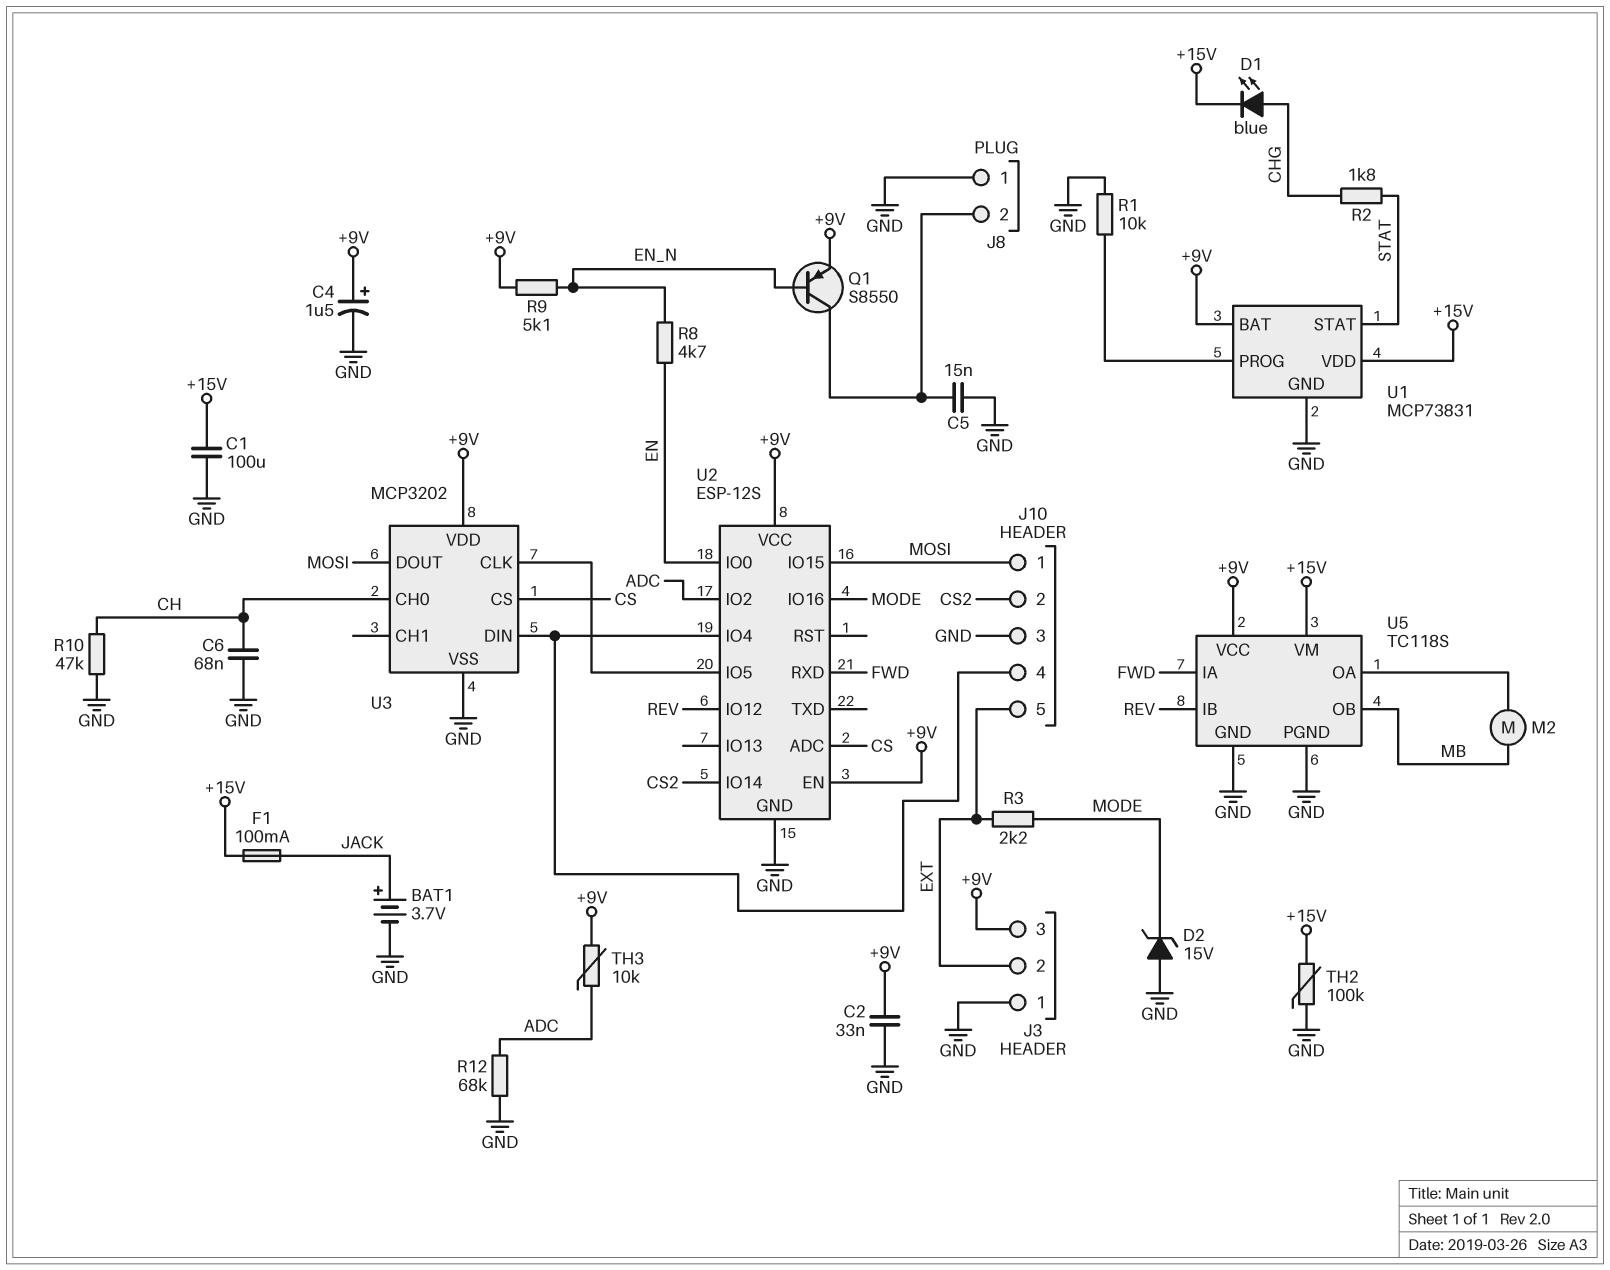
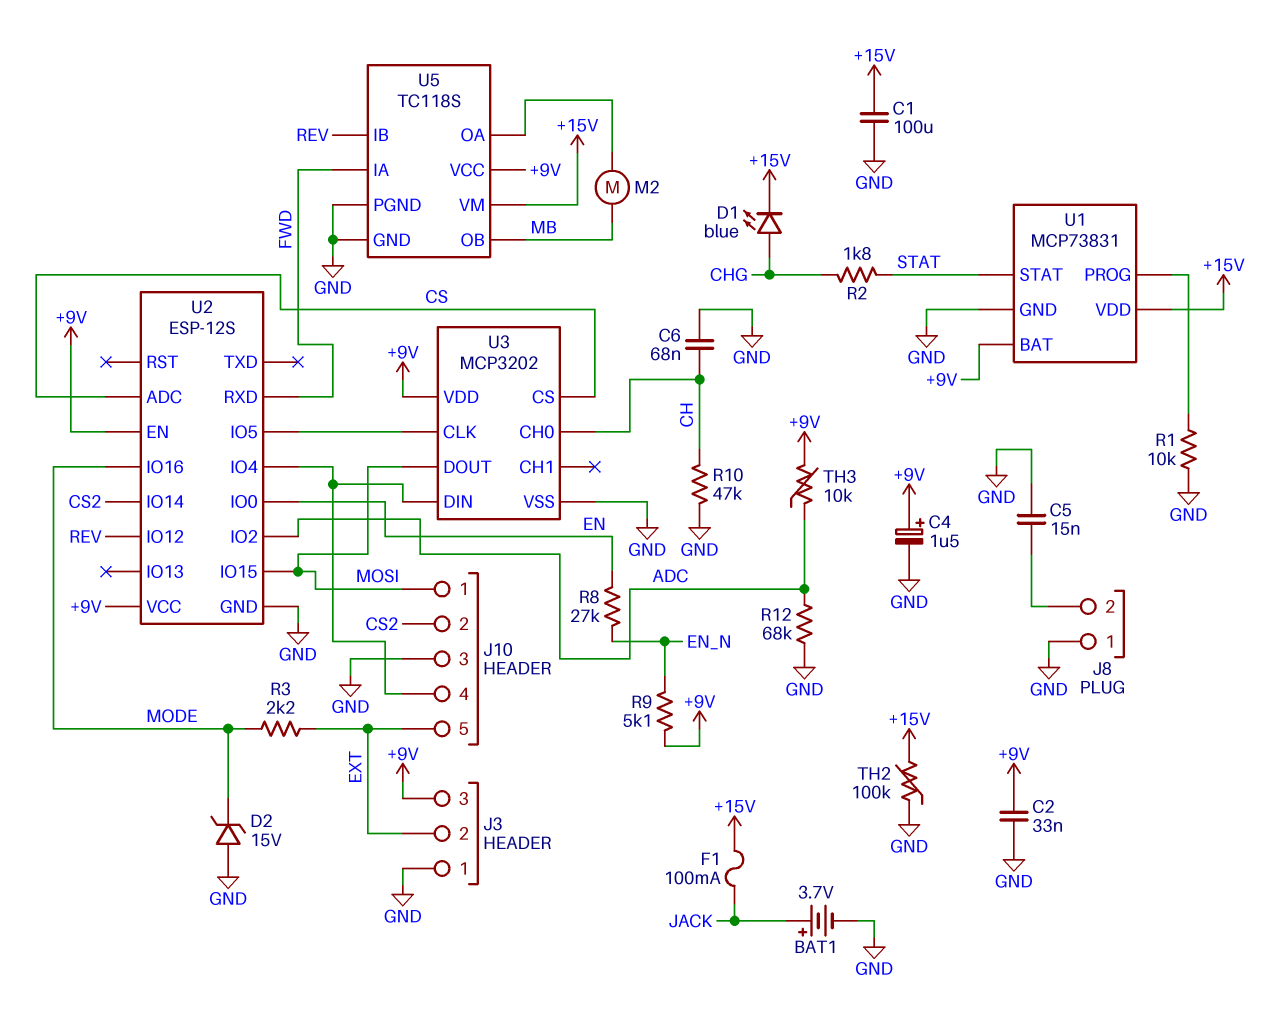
Q1: PNP S8550 (B EN_N, C J8/2, E +9V) -> none
R8: 4.7k (EN, EN_N) -> 27k (EN, EN_N)

